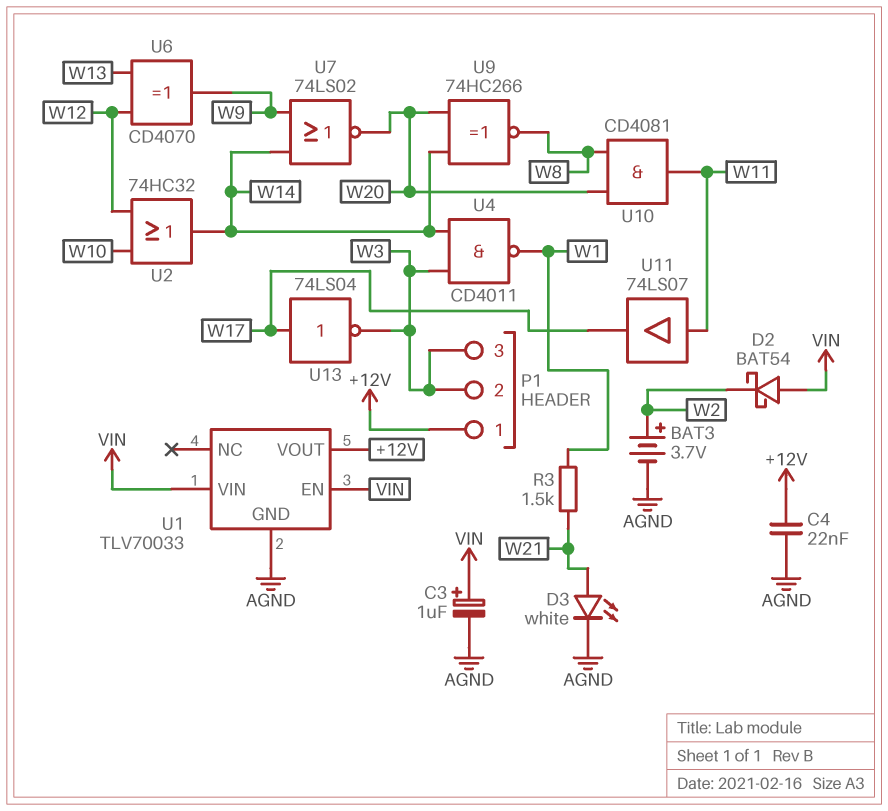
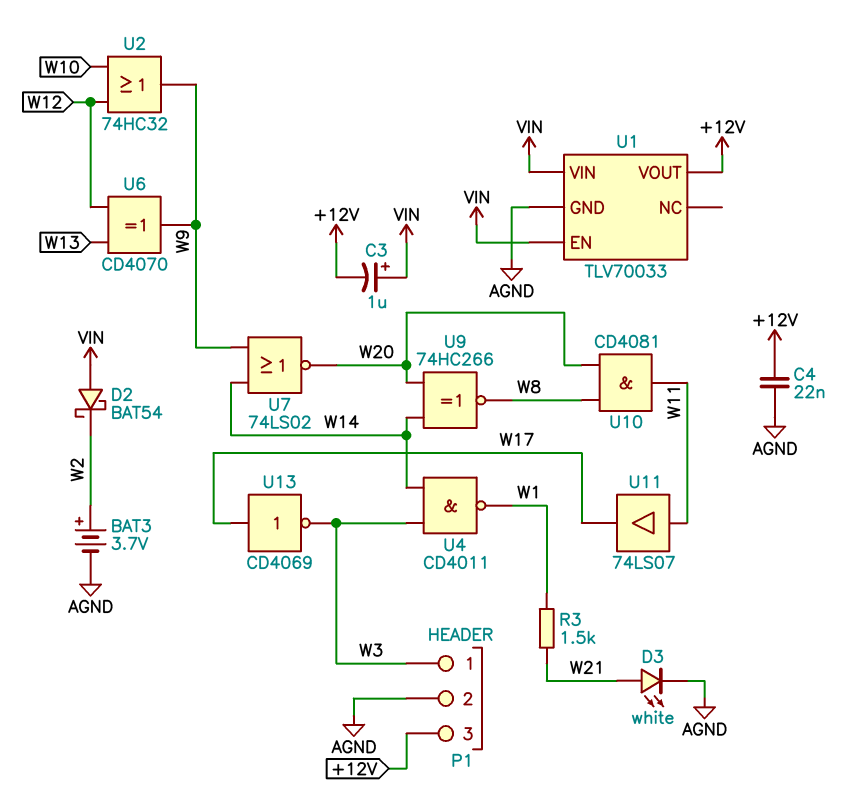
C3: 1uF (plus VIN, minus AGND) -> 1uF (plus VIN, minus +12V)
P1 pin 1: +12V -> W3
P1 pin 2: W3 -> AGND
P1 pin 3: W3 -> +12V
U2: OR 74HC32 (in W10, in W12, out W14) -> OR 74HC32 (in W10, in W12, out W9)
U13: NOT 74LS04 (in W17, out W3) -> NOT CD4069 (in W17, out W3)

